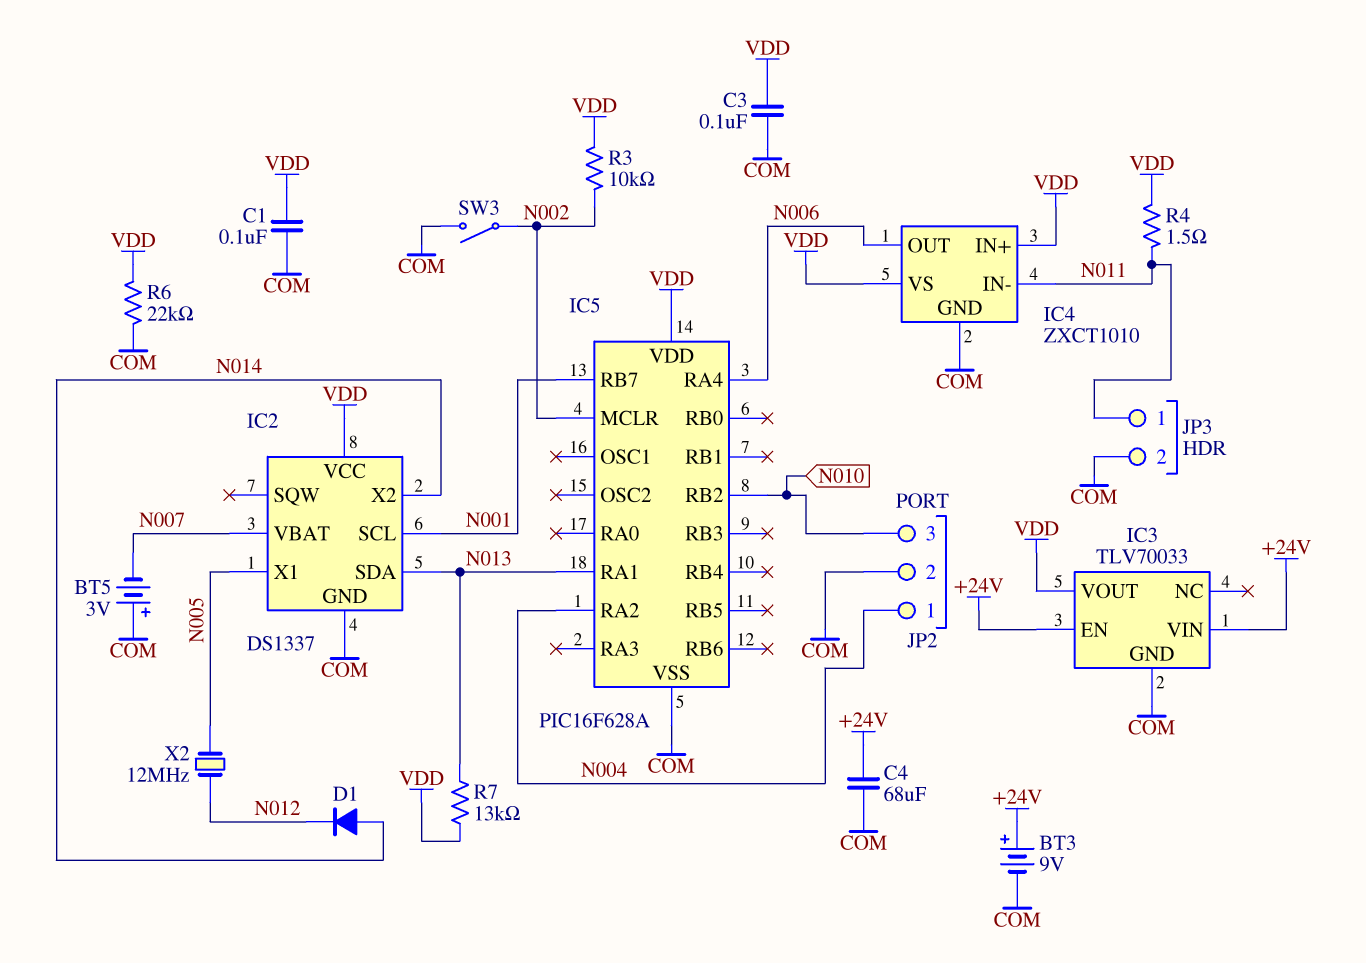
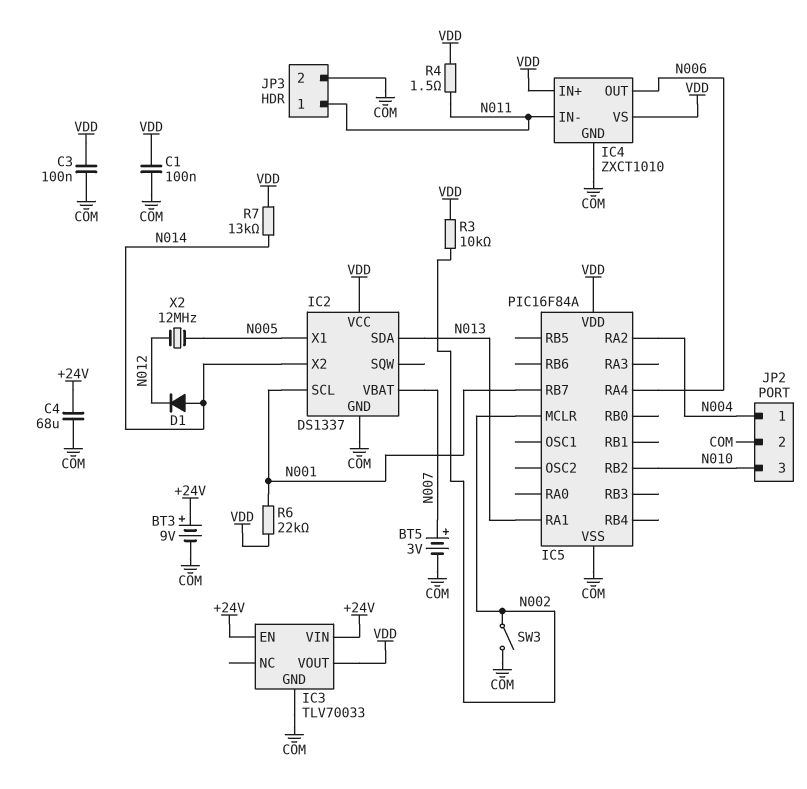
BT5: 3V (plus COM, minus N007) -> 3V (plus N007, minus COM)
IC5: PIC16F628A -> PIC16F84A
R6: 22k (COM, VDD) -> 22k (N001, VDD)
R7: 13k (N013, VDD) -> 13k (N014, VDD)

